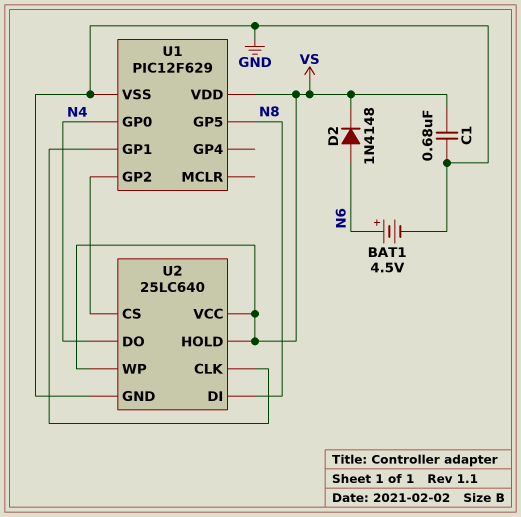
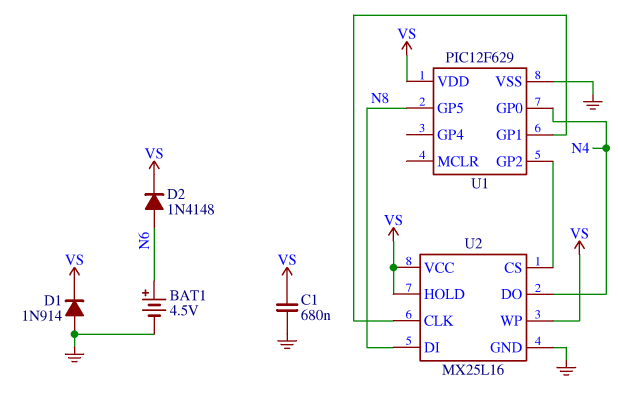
D1: none -> diode 1N914 (A GND, K VS)
U2: 25LC640 -> MX25L16

